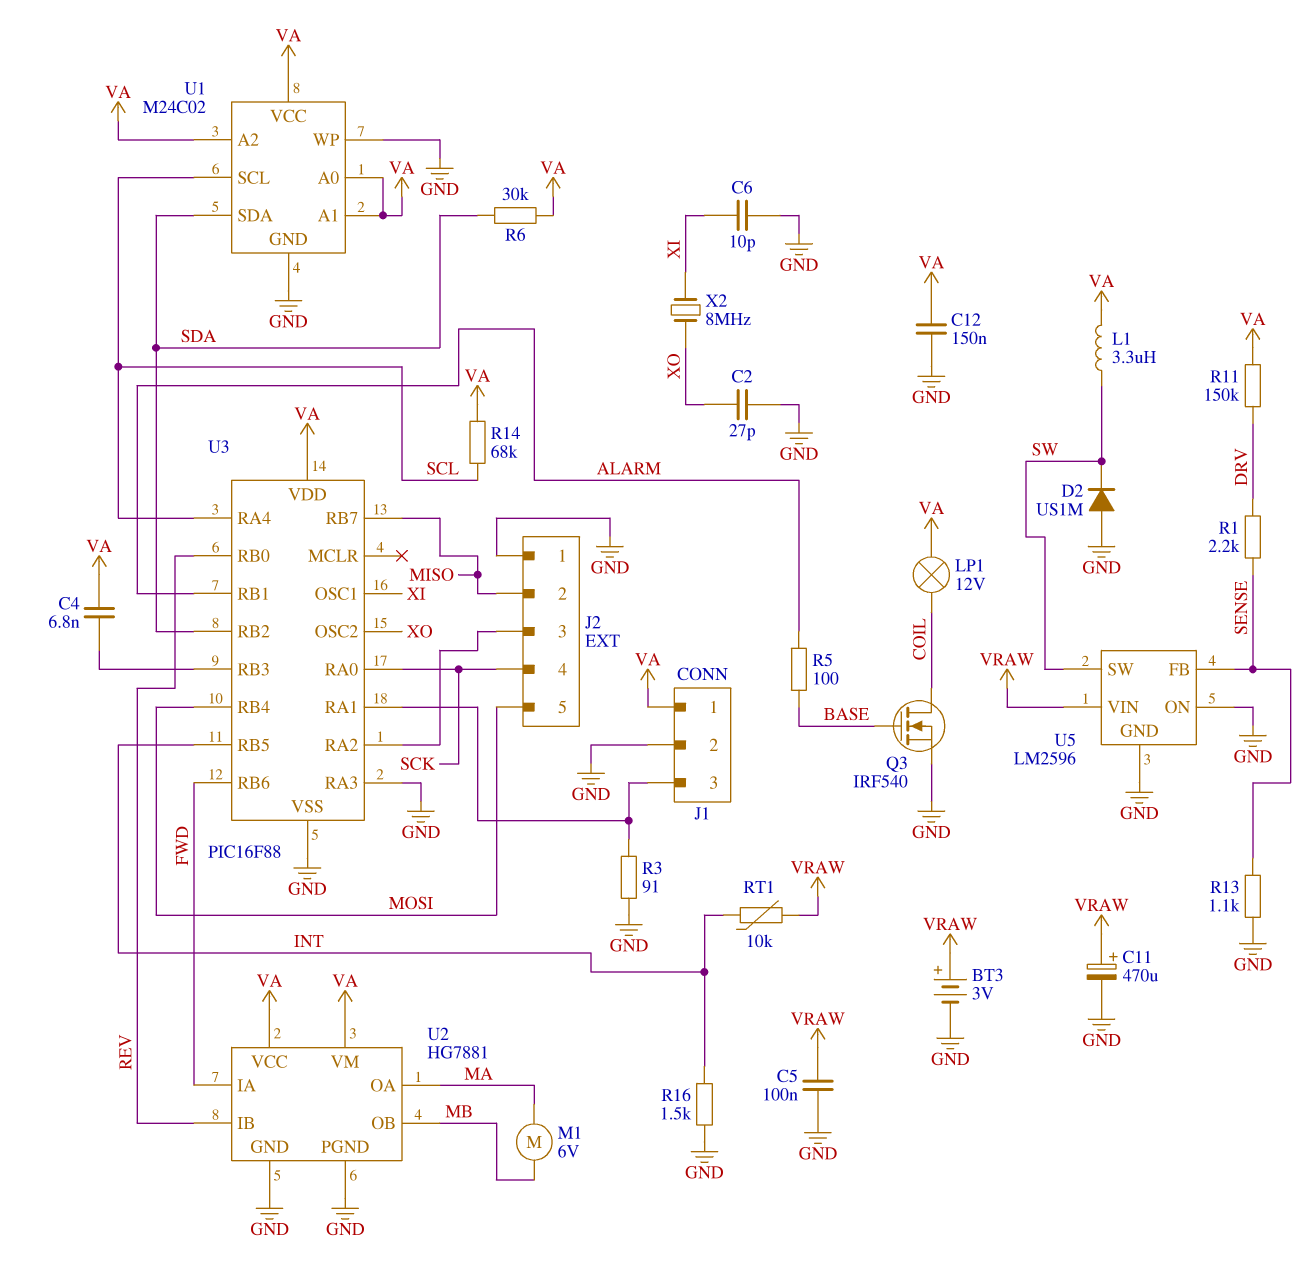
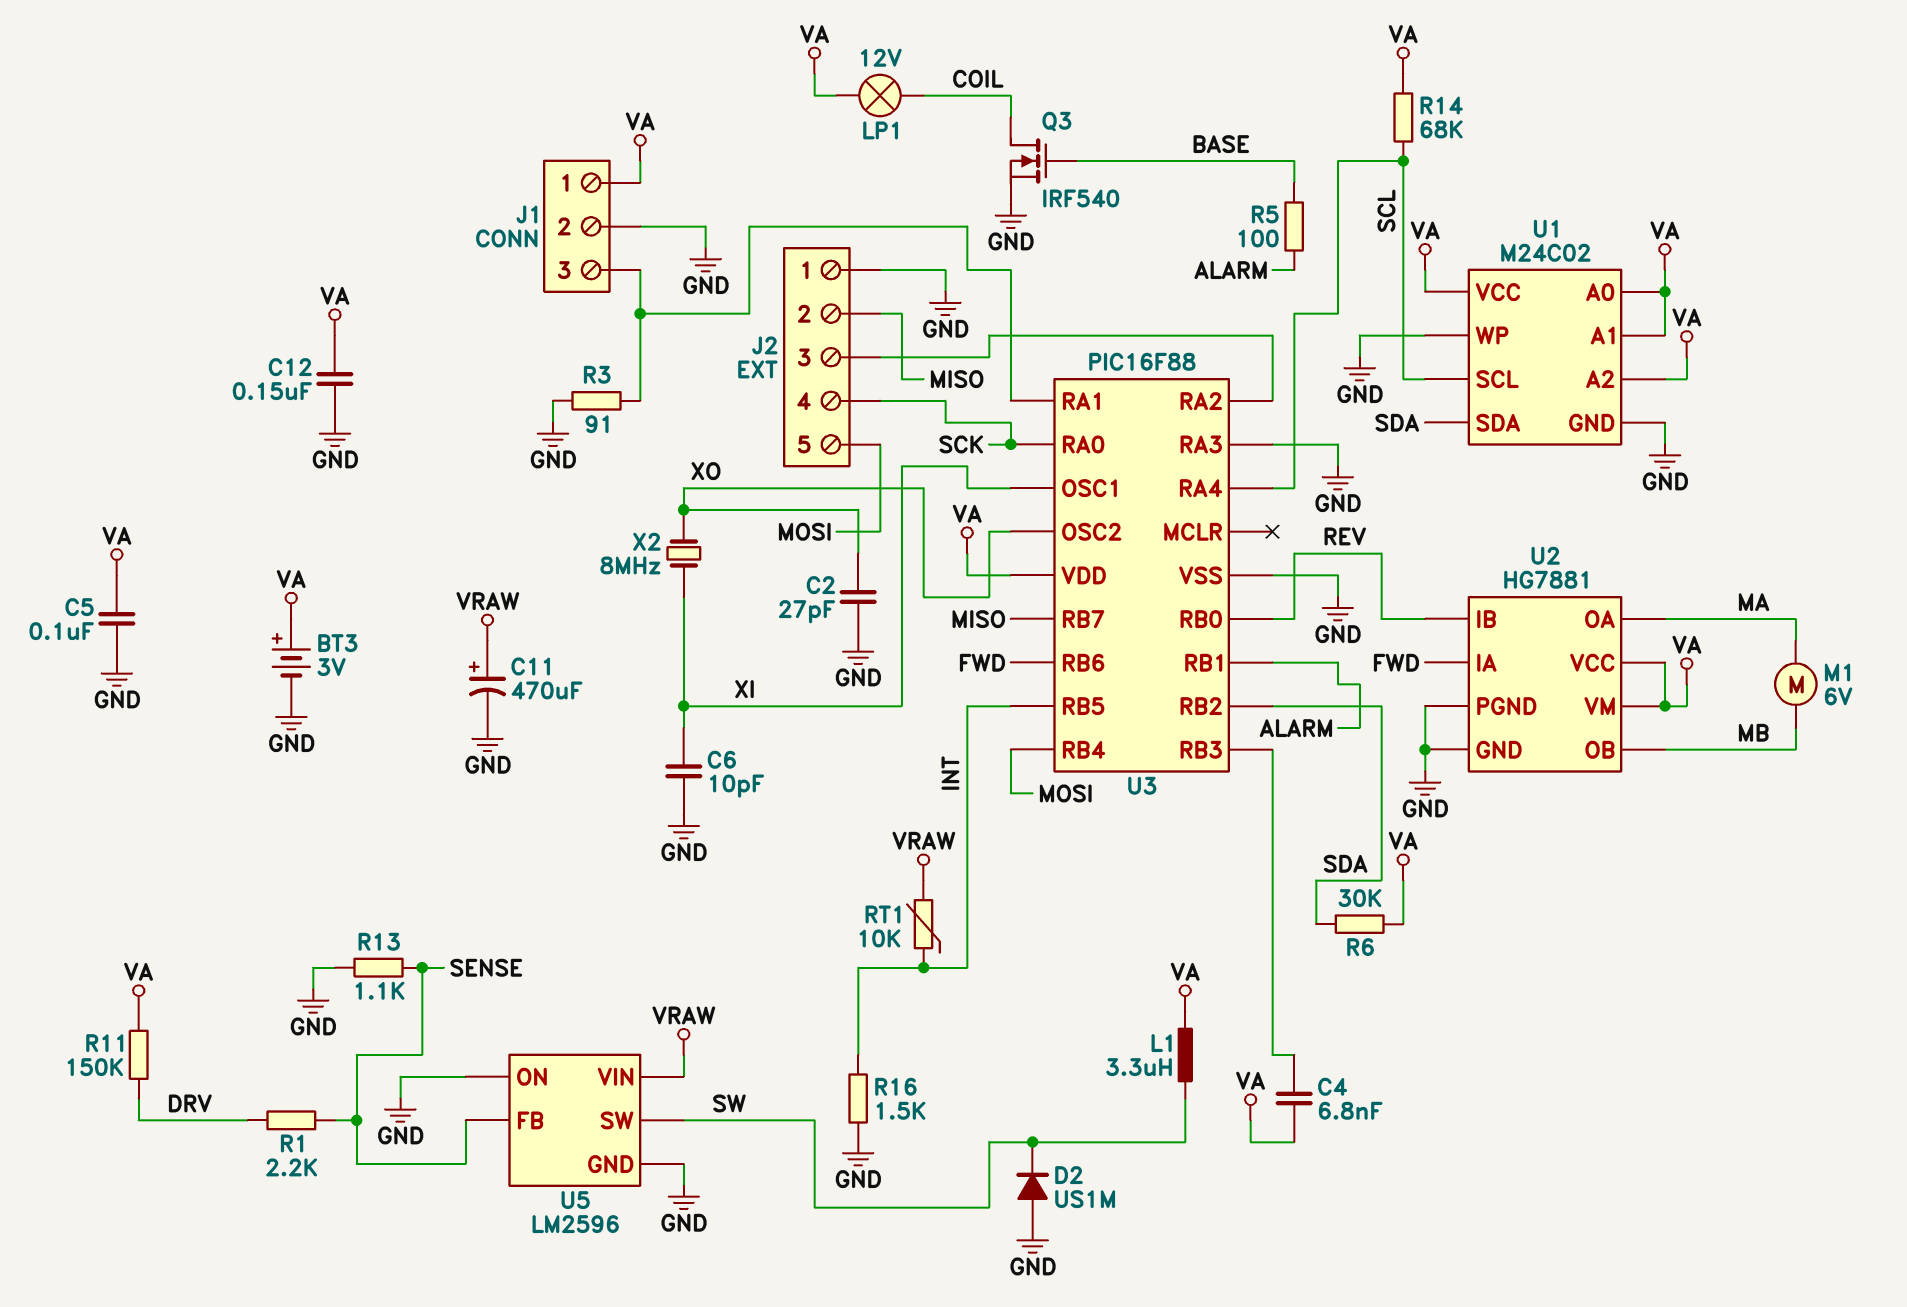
BT3: 3V (plus VRAW, minus GND) -> 3V (plus VA, minus GND)
C5: 100nF (GND, VRAW) -> 100nF (GND, VA)

